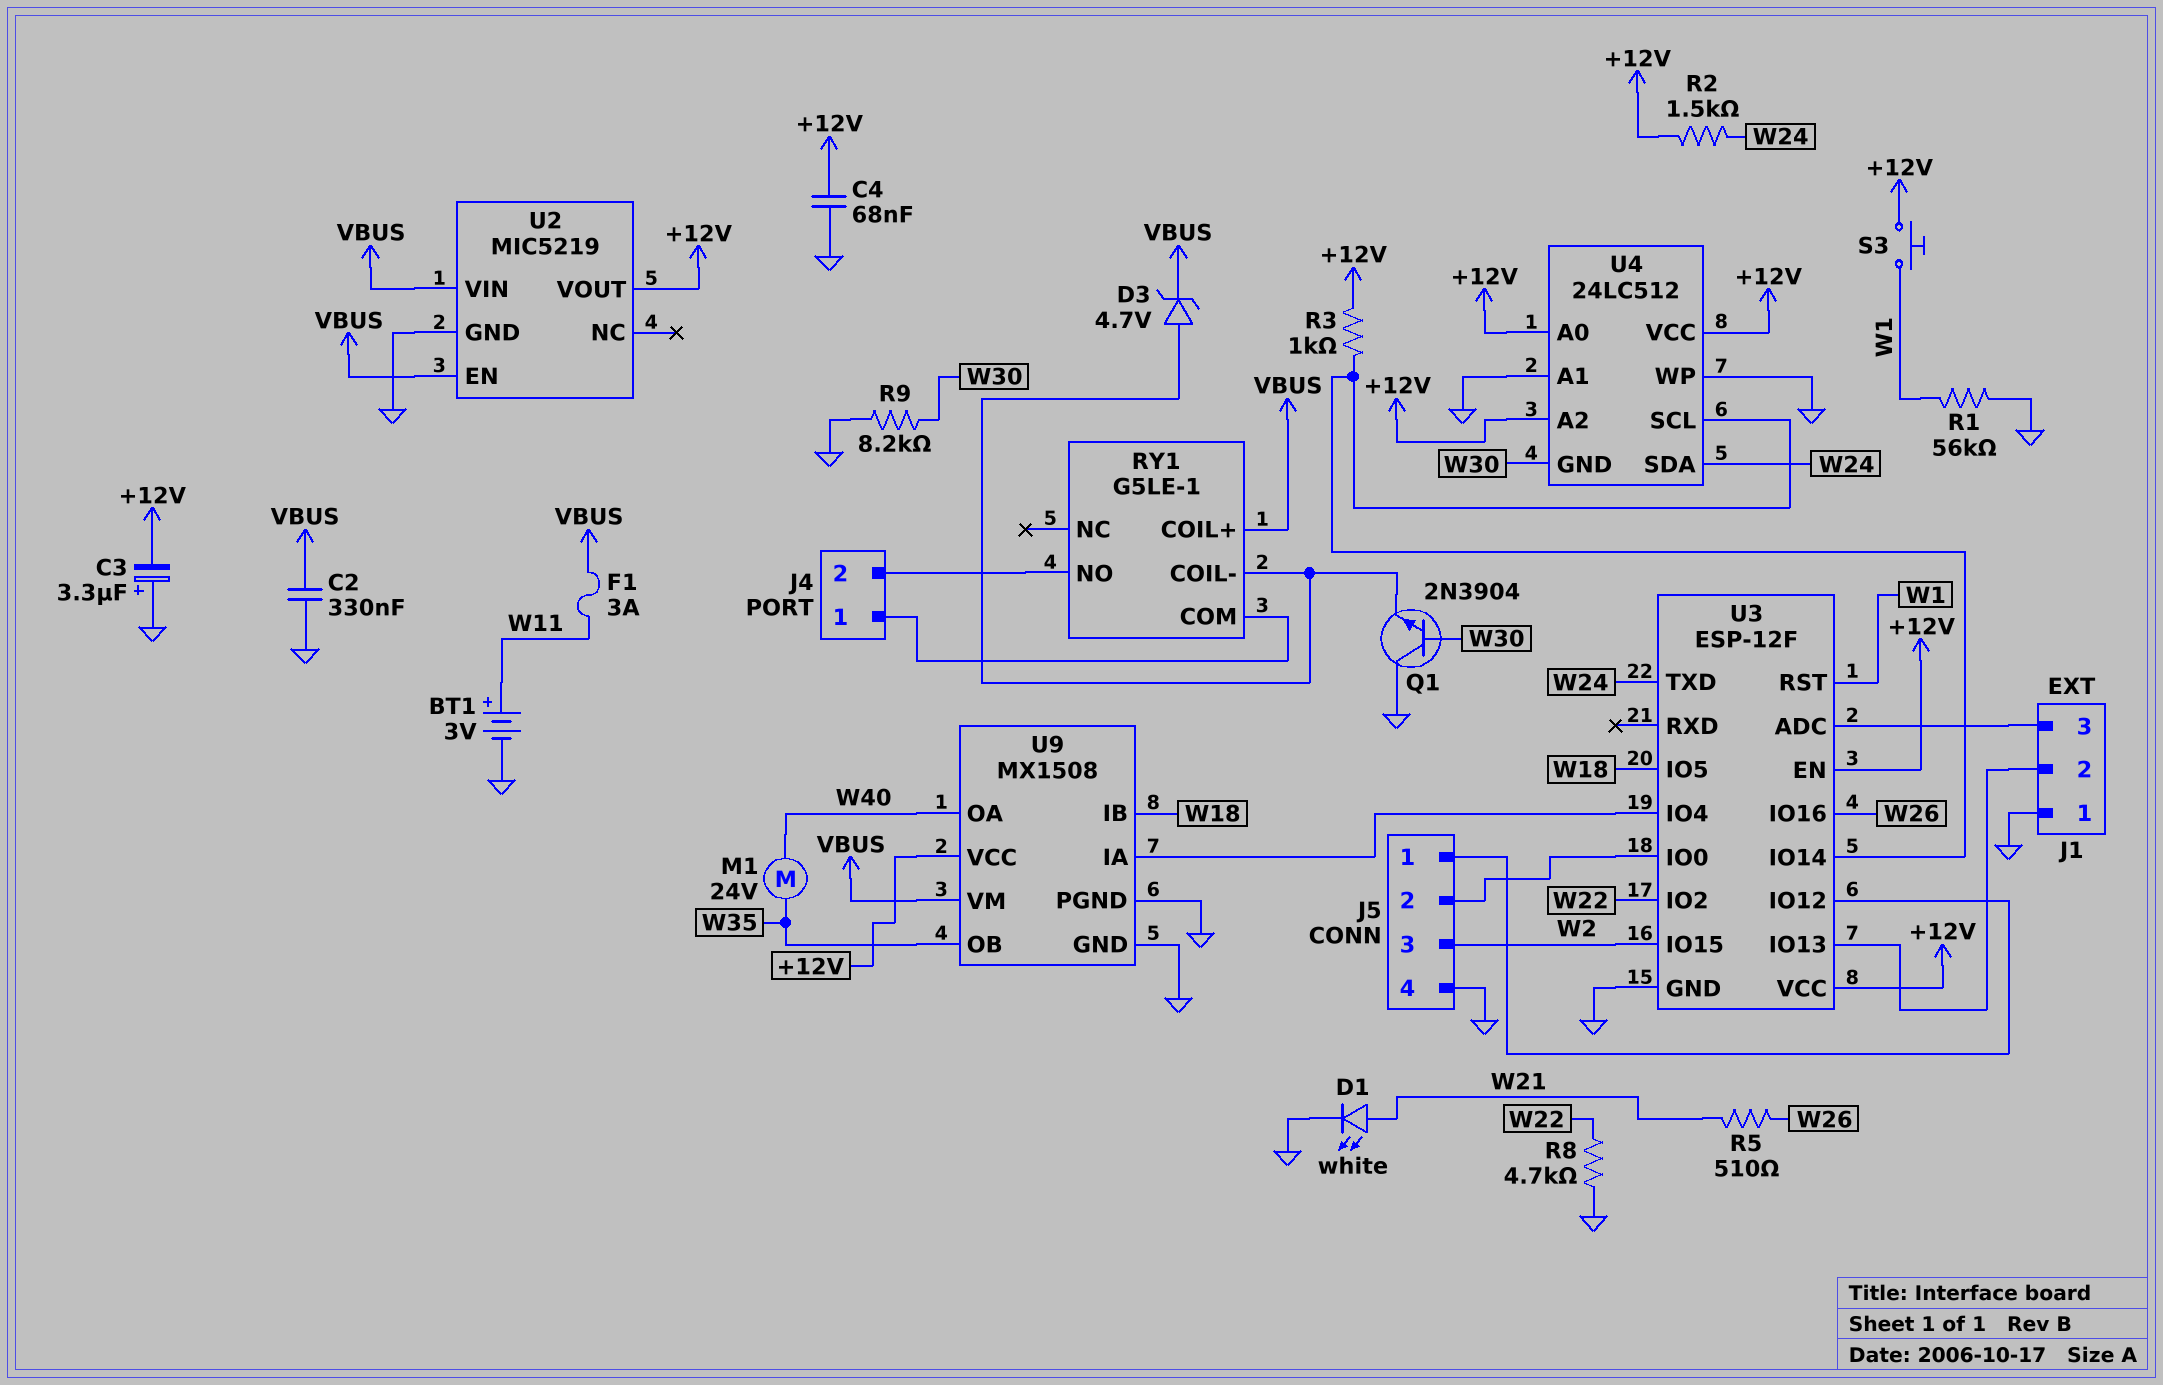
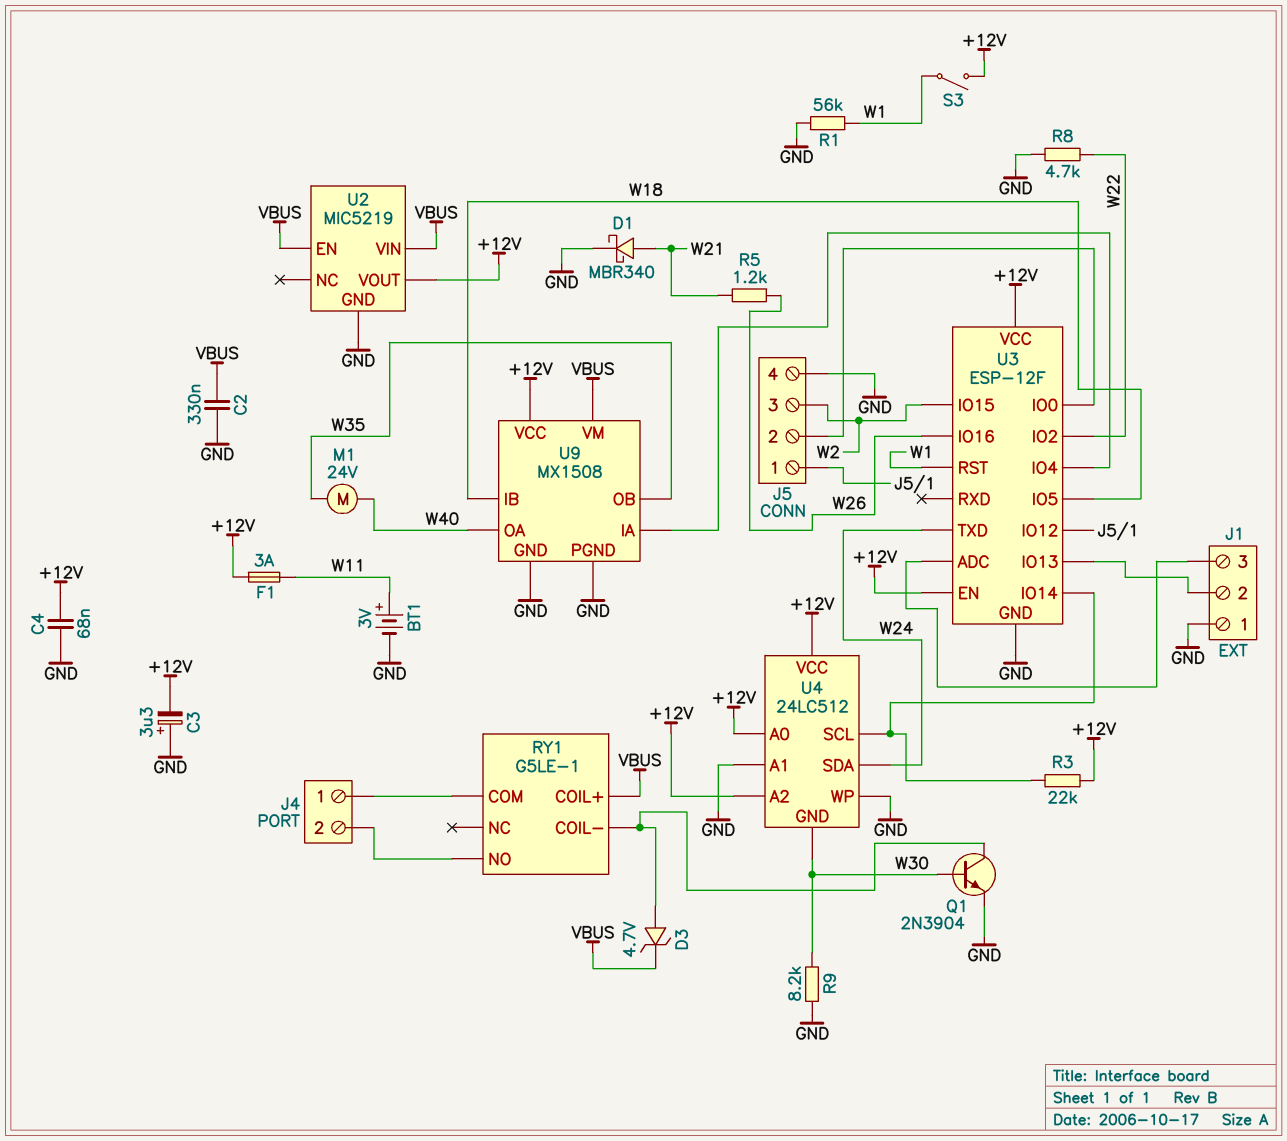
D1: LED white (A W21, K GND) -> schottky MBR340 (A W21, K GND)
F1: 3A (VBUS, W11) -> 3A (+12V, W11)
Q1: NPN 2N3904 (B W30, C GND, E RY1/COIL-) -> NPN 2N3904 (B W30, C RY1/COIL-, E GND)
R2: 1.5k (+12V, W24) -> none
R3: 1k (+12V, U3/IO14) -> 22k (+12V, U3/IO14)
R5: 510 (W21, W26) -> 1.2k (W21, W26)
S3: button (+12V, W1) -> switch (+12V, W1)

